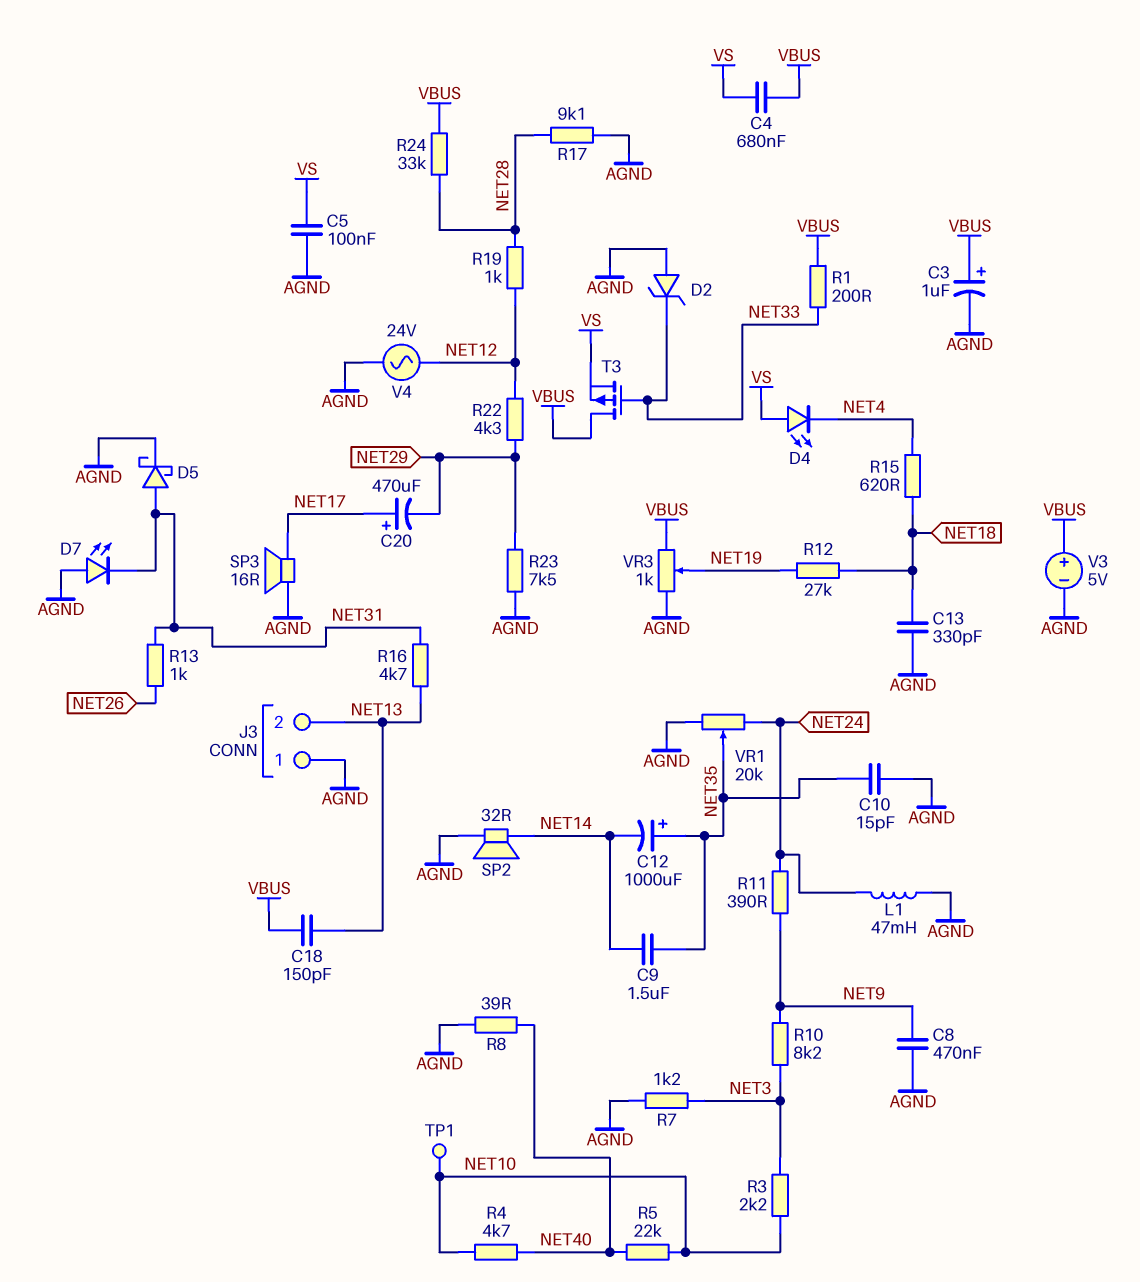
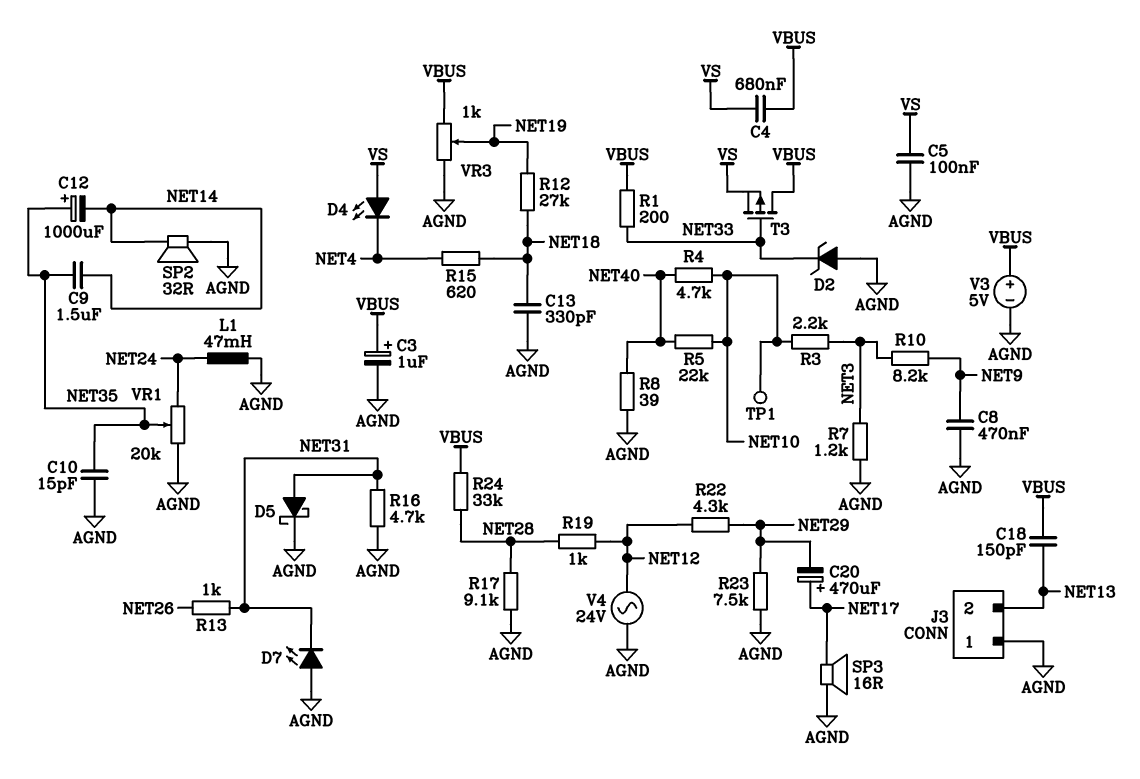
R11: 390 (NET9, NET24) -> none
R16: 4.7k (NET13, NET31) -> 4.7k (AGND, NET31)

